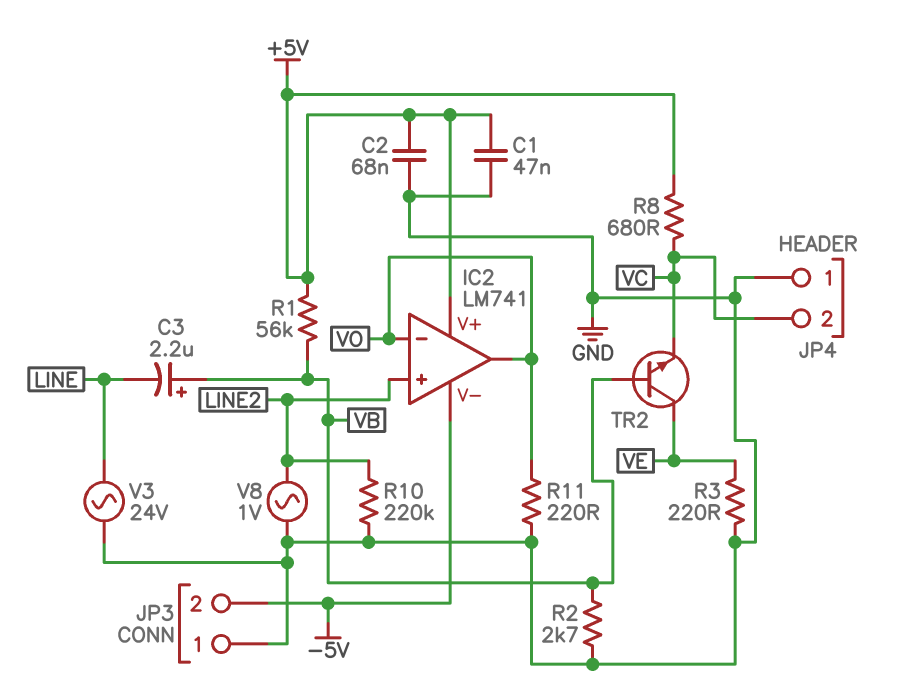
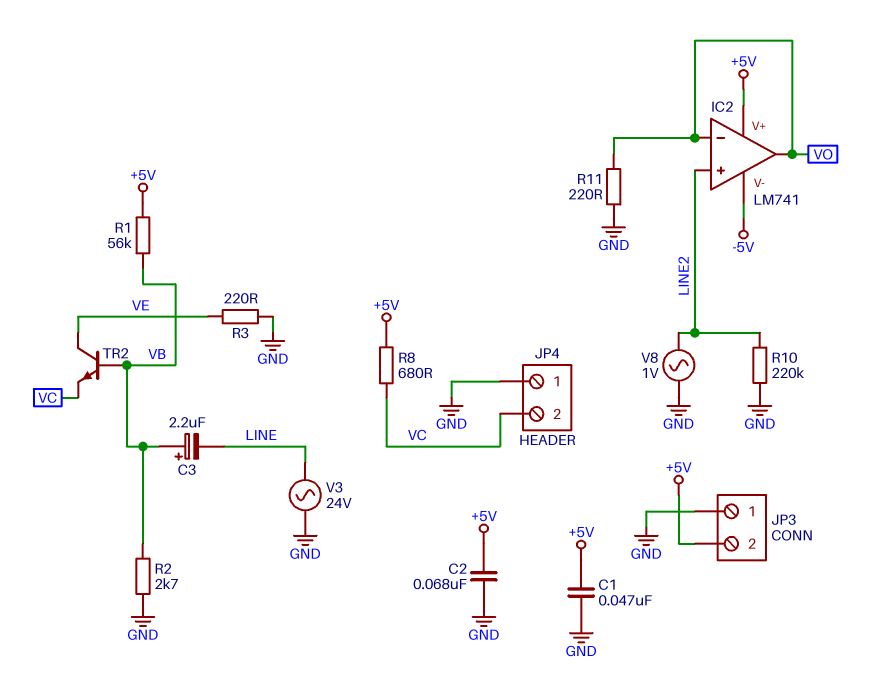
JP3 pin 2: -5V -> +5V

